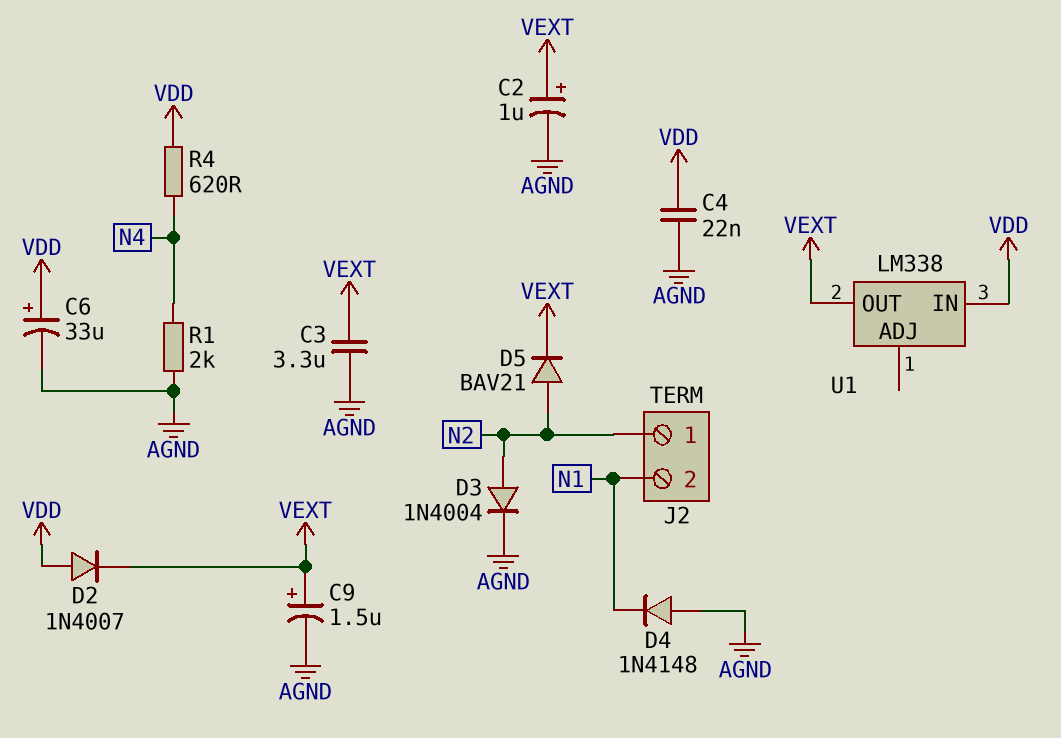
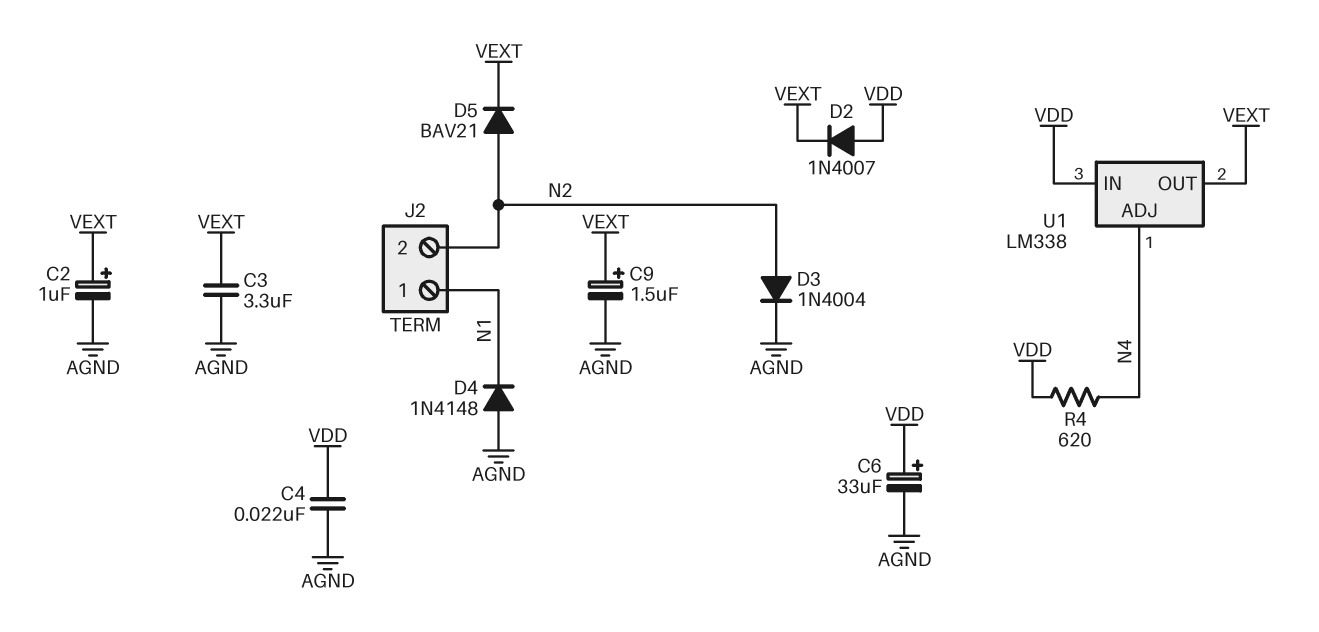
J2 pin 1: N2 -> N1
J2 pin 2: N1 -> N2
R1: 2k (AGND, N4) -> none
U1 pin ADJ: none -> N4

